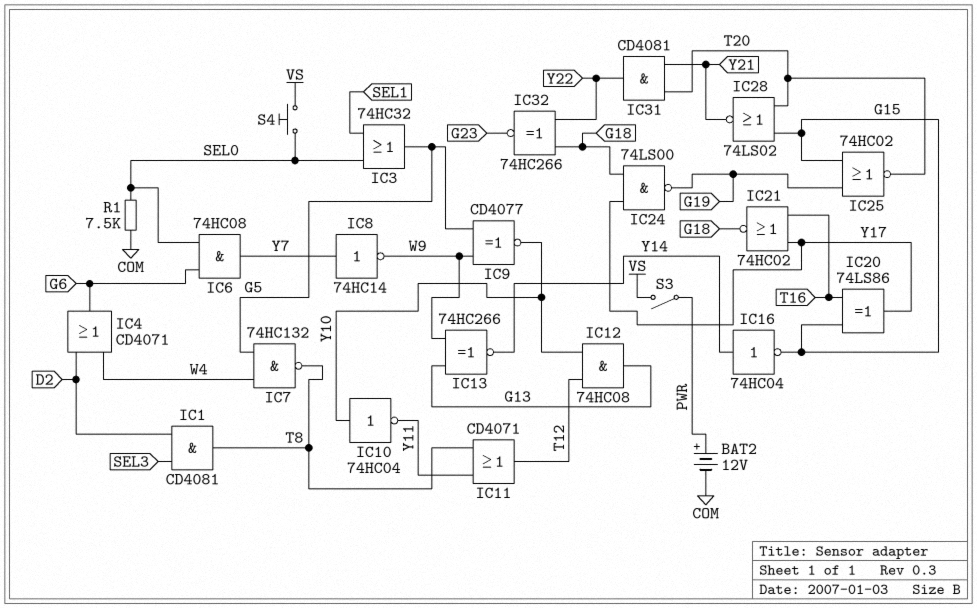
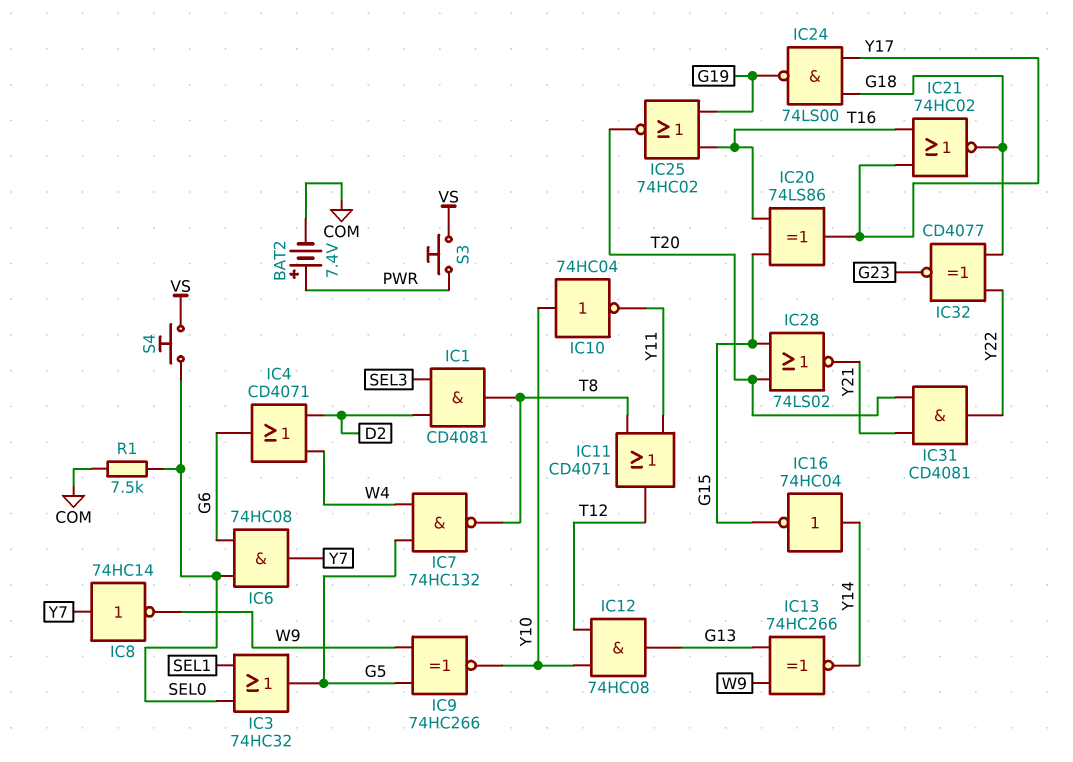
BAT2: 12V (plus PWR, minus COM) -> 7.4V (plus PWR, minus COM)
IC9: XNOR CD4077 (in G5, in W9, out Y10) -> XNOR 74HC266 (in G5, in W9, out Y10)
IC25: NOR 74HC02 (in G15, in G19, out T20) -> NOR 74HC02 (in G19, in T16, out T20)
IC32: XNOR 74HC266 (in G18, in Y22, out G23) -> XNOR CD4077 (in G18, in Y22, out G23)
S3: switch (PWR, VS) -> button (PWR, VS)

